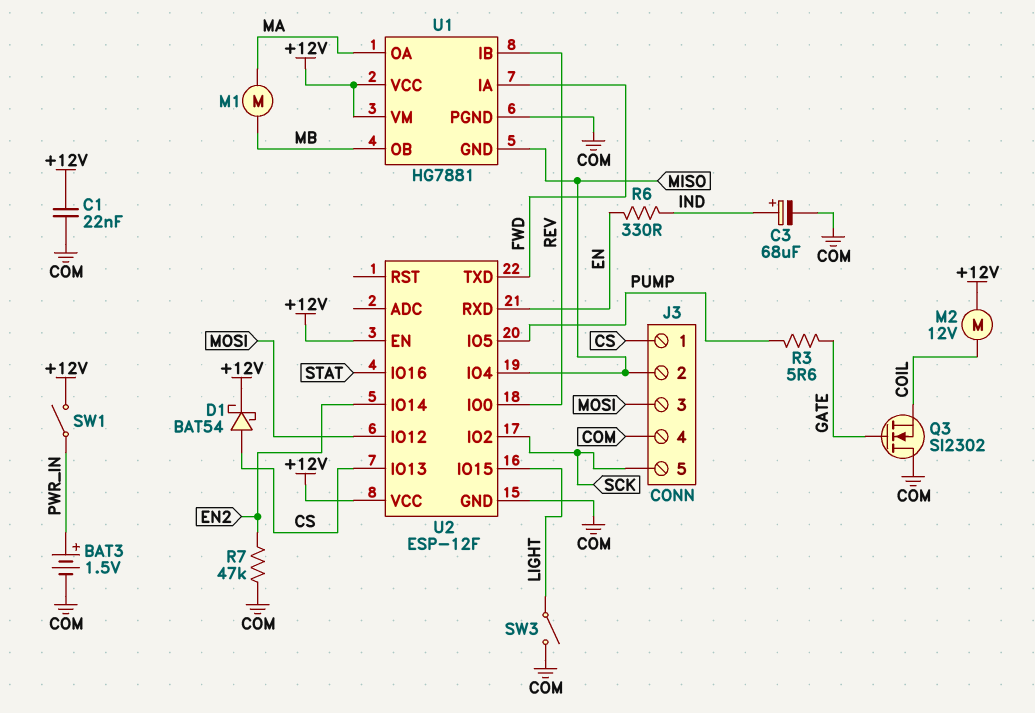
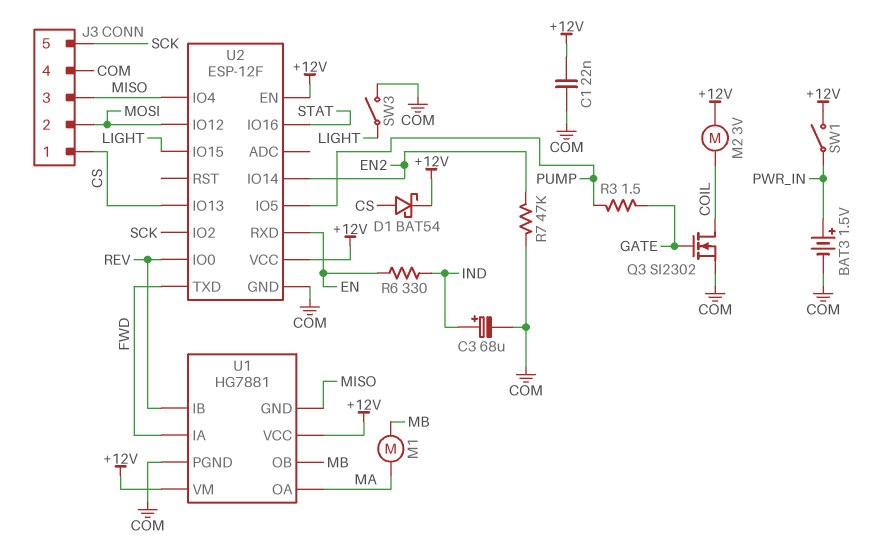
J3 pin 2: MISO -> MOSI
J3 pin 3: MOSI -> MISO
M2: motor 12V (+12V, COIL) -> motor 3V (+12V, COIL)
Q3: NMOS SI2302 (G GATE, D COM, S COIL) -> NMOS SI2302 (G GATE, D COIL, S COM)
R3: 5.6 (GATE, PUMP) -> 1.5 (GATE, PUMP)

